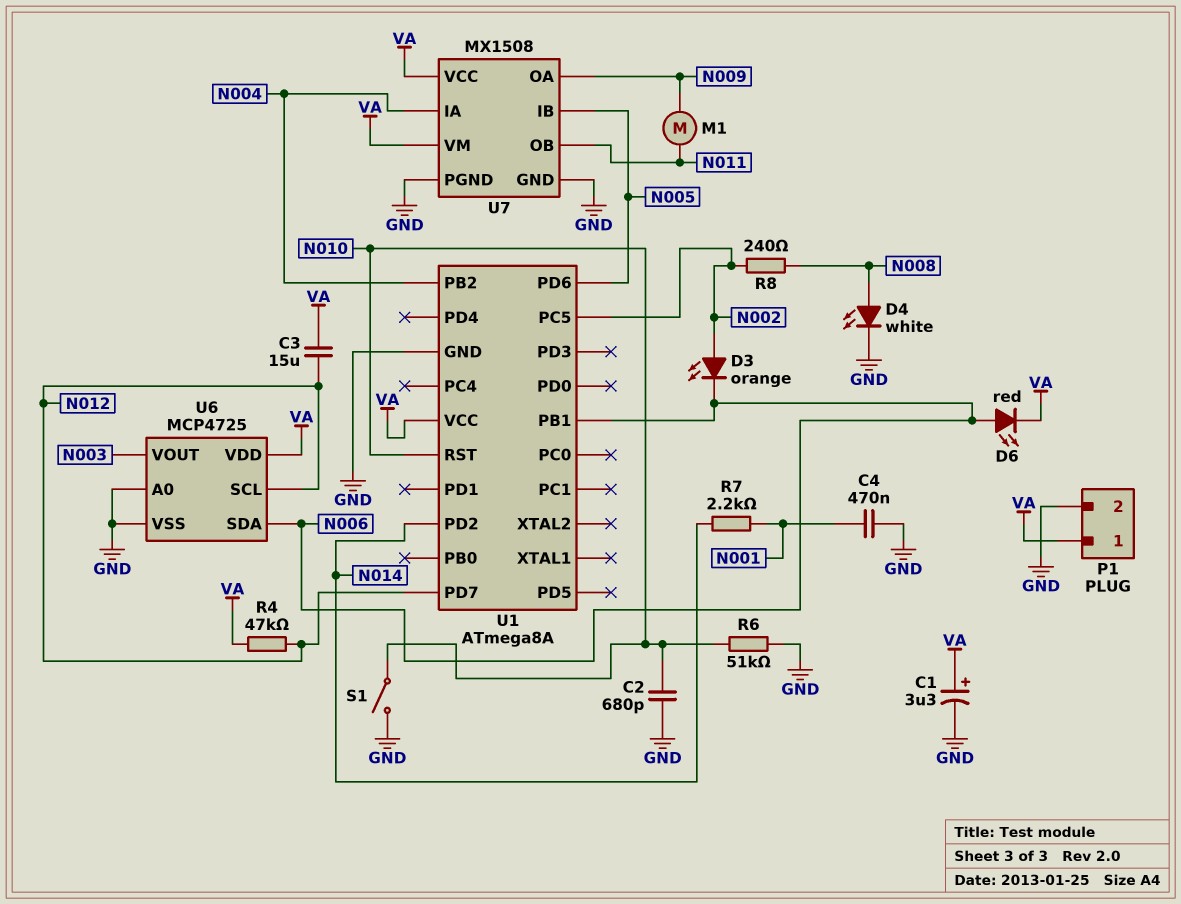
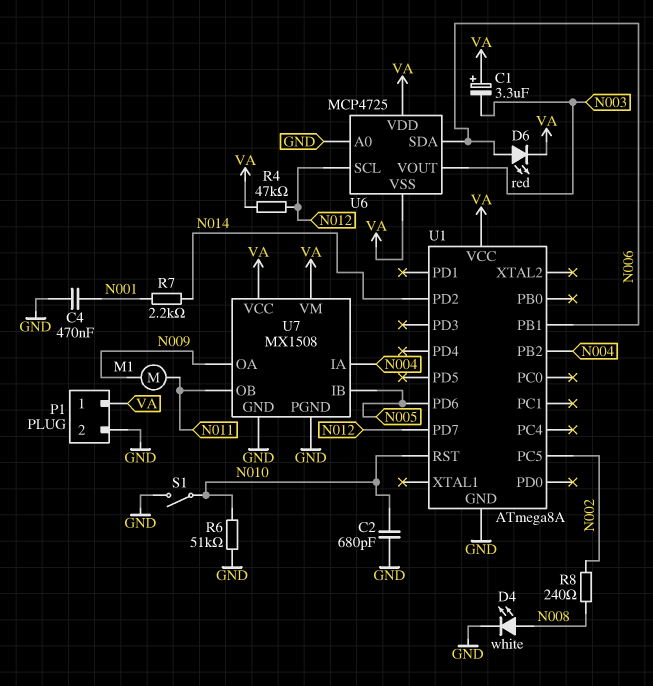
C1: 3.3uF (plus VA, minus GND) -> 3.3uF (plus VA, minus N003)
C3: 15uF (N012, VA) -> none
D3: LED orange (A N002, K N006) -> none
U6 pin VSS: GND -> VA

